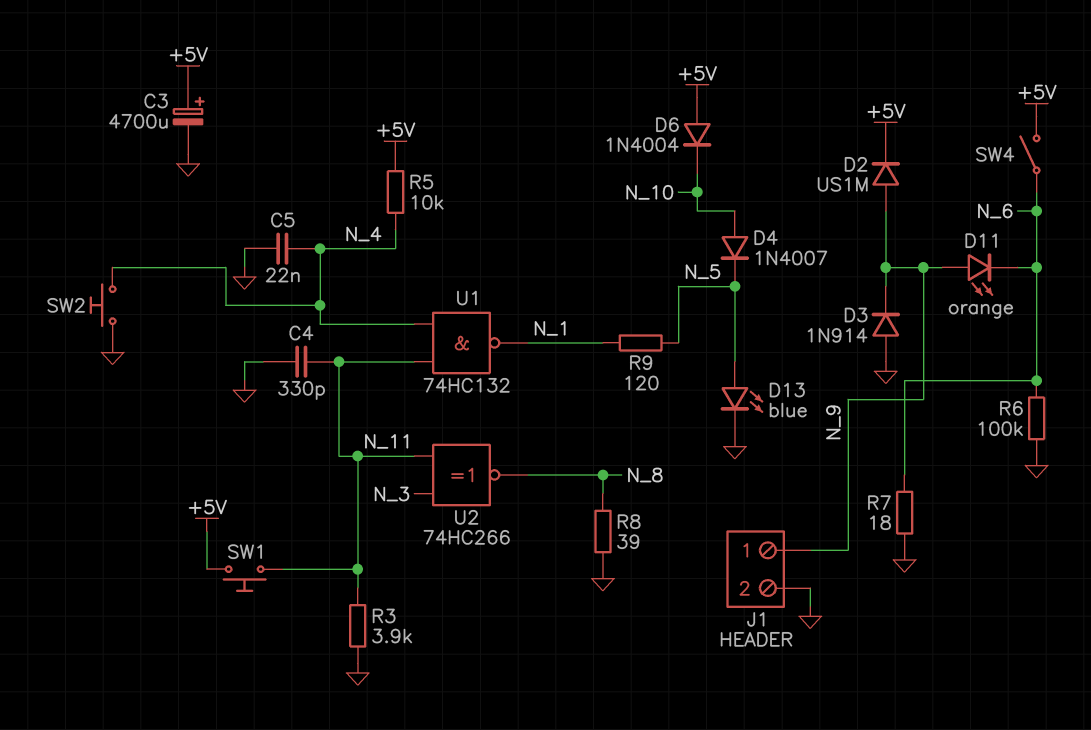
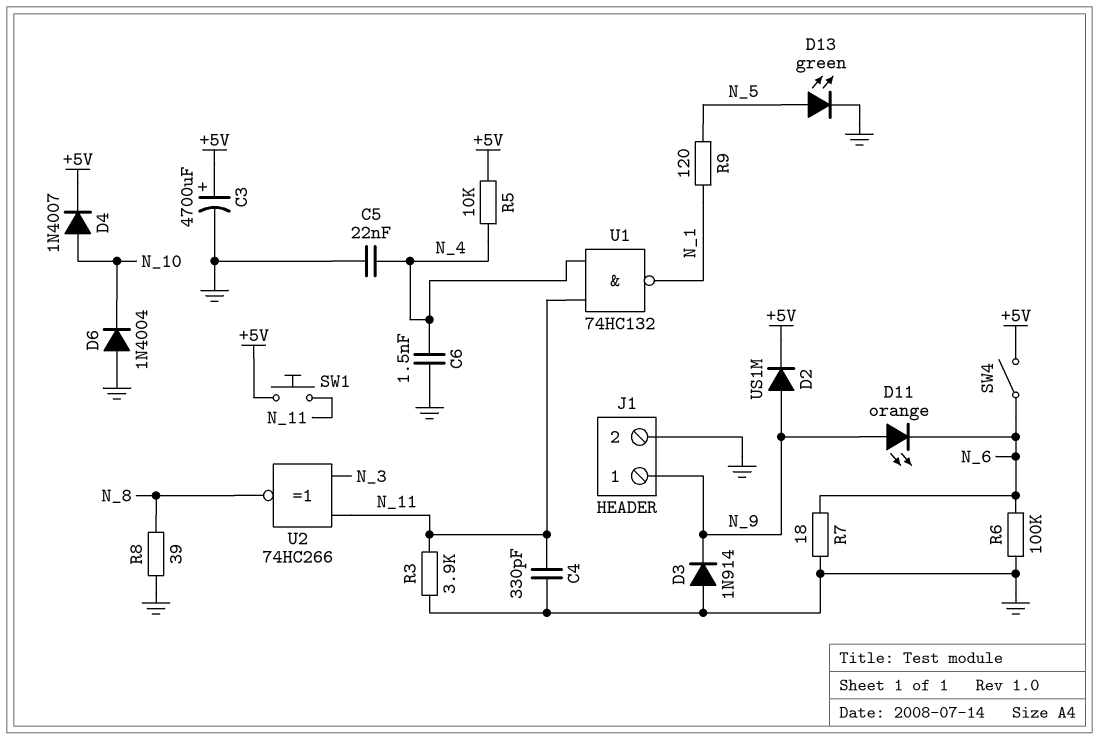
C6: none -> 1.5nF (GND, N_4)
D4: diode 1N4007 (A N_10, K N_5) -> diode 1N4007 (A N_10, K +5V)
D6: diode 1N4004 (A +5V, K N_10) -> diode 1N4004 (A GND, K N_10)
D13: LED blue (A N_5, K GND) -> LED green (A N_5, K GND)
SW2: button (GND, N_4) -> none

